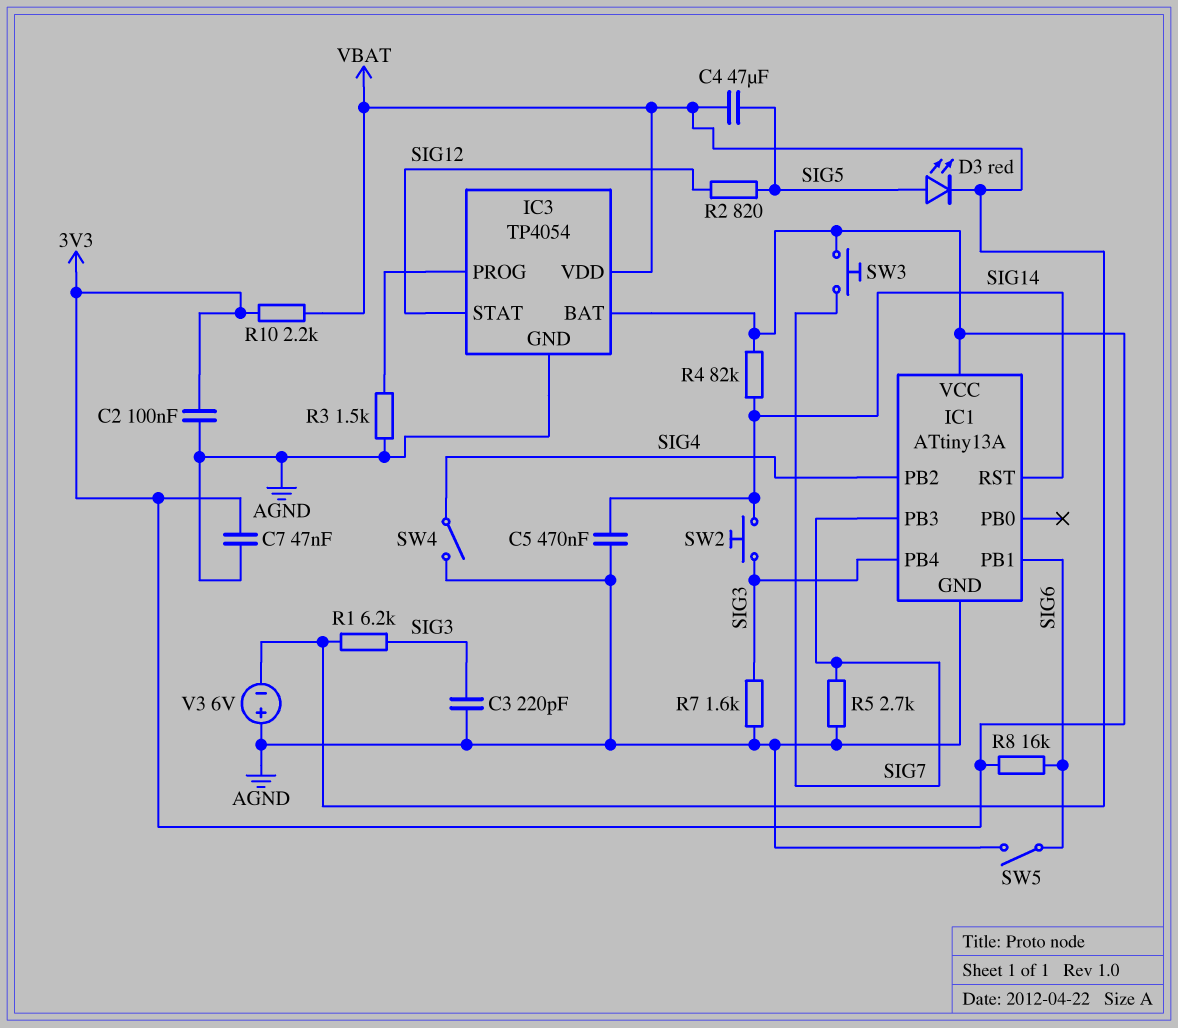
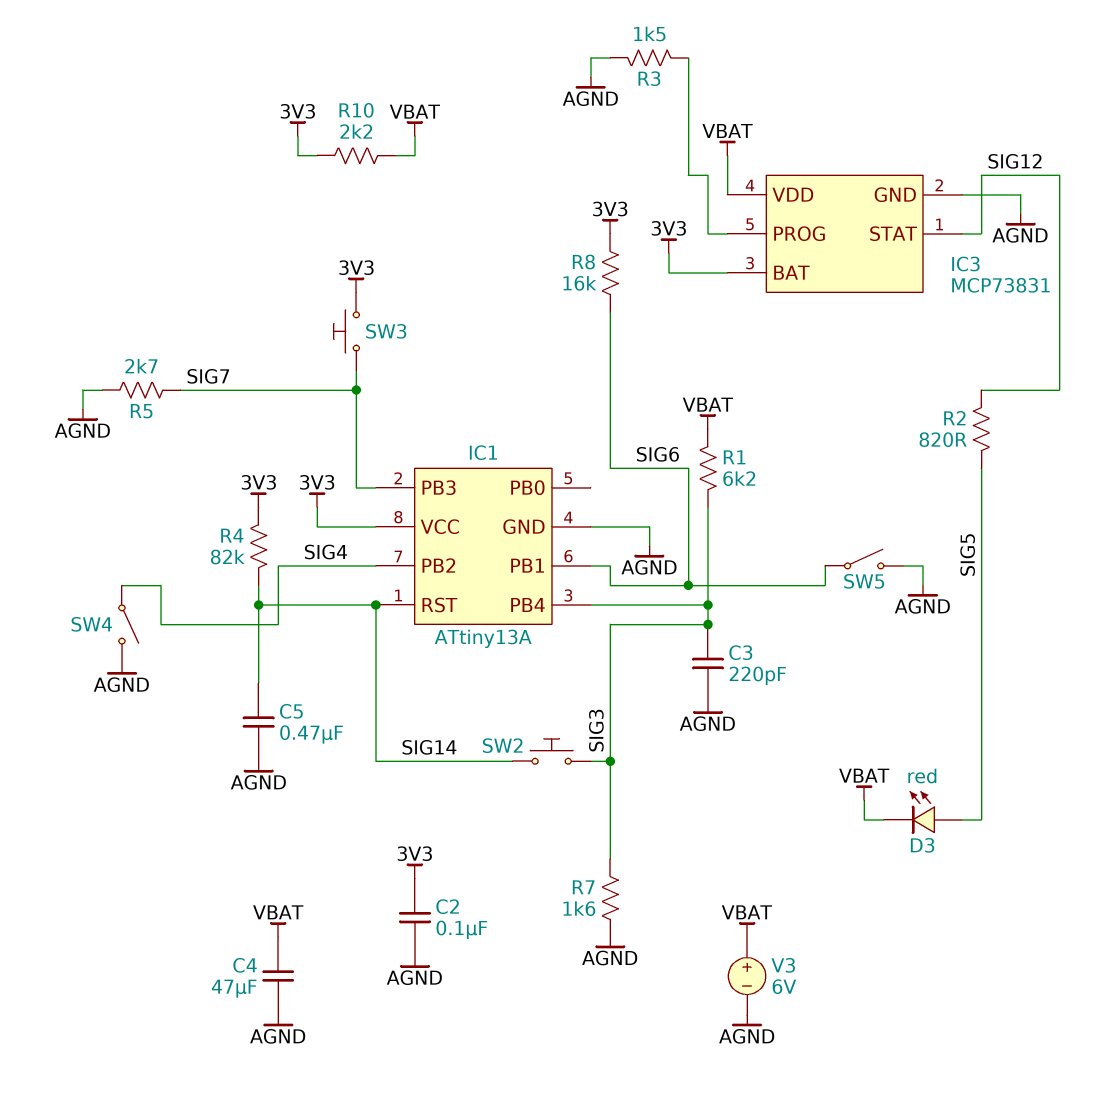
C4: 47uF (SIG5, VBAT) -> 47uF (AGND, VBAT)
C7: 47nF (3V3, AGND) -> none
IC3: TP4054 -> MCP73831
V3: 6V (plus AGND, minus VBAT) -> 6V (plus VBAT, minus AGND)

